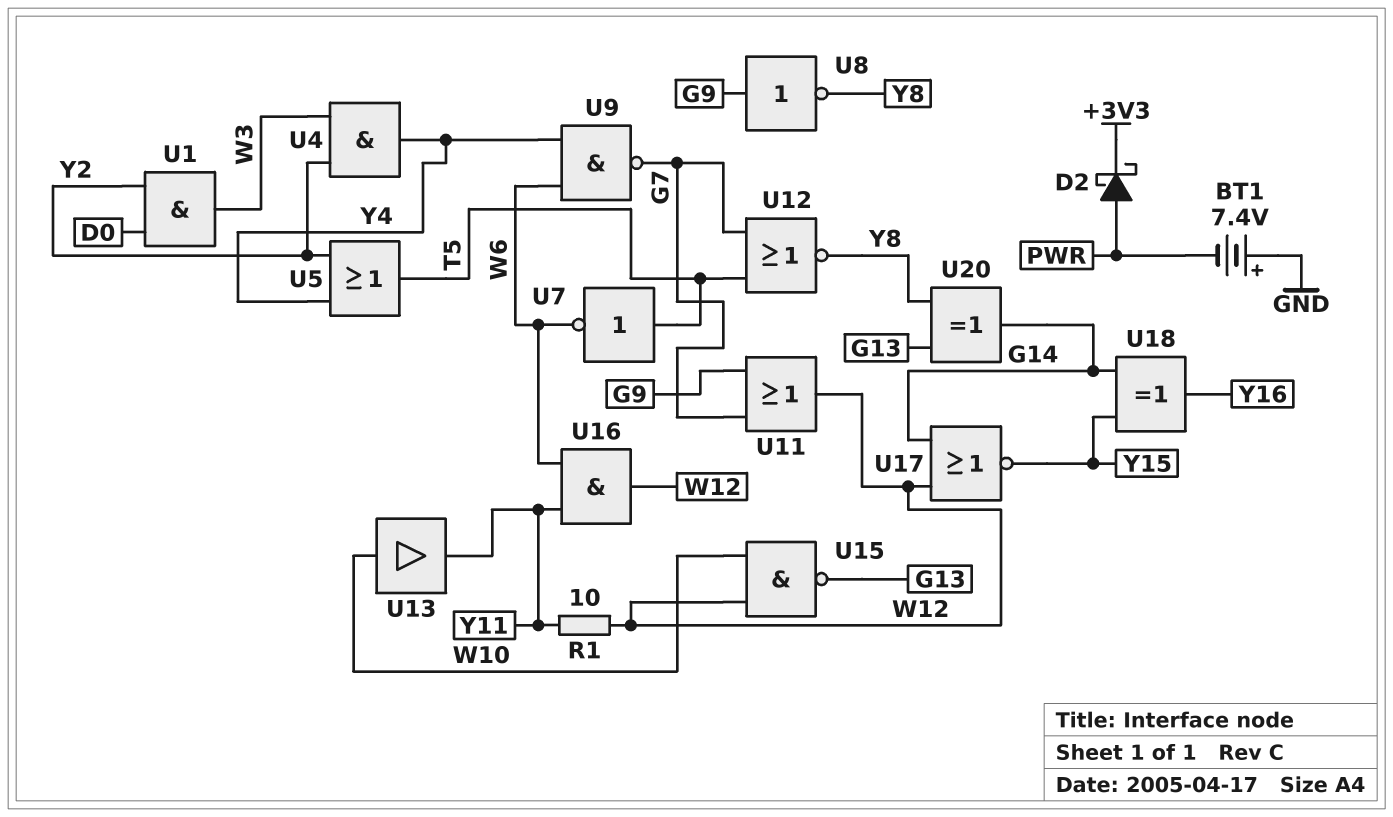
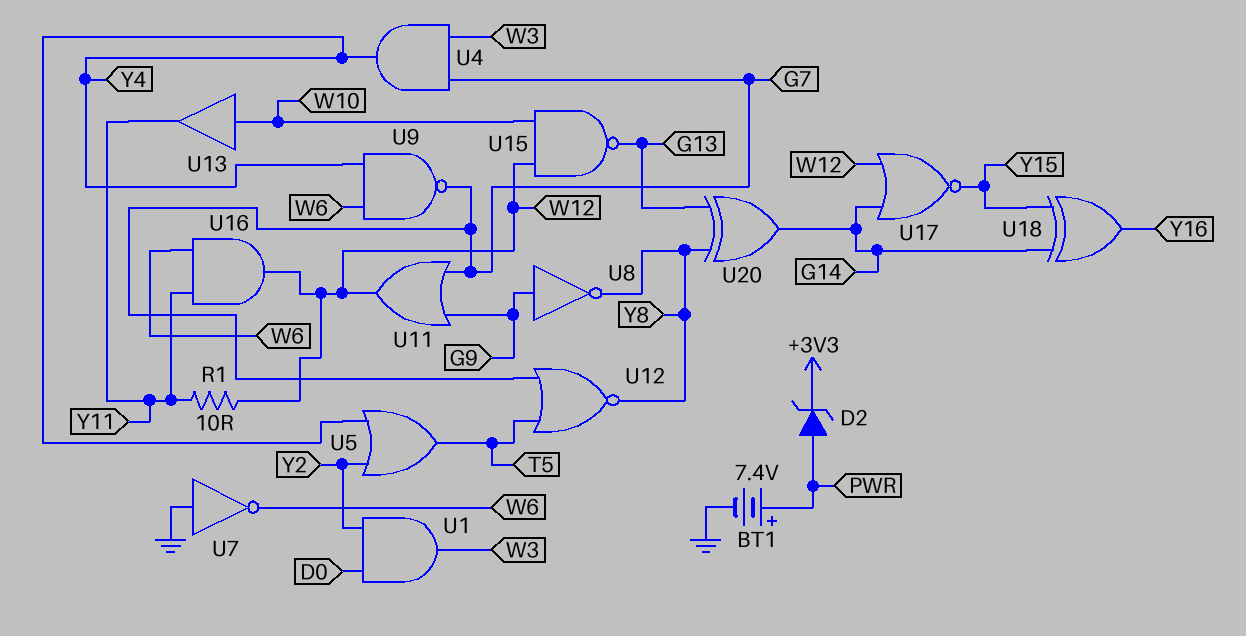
BT1: 7.4V (plus GND, minus PWR) -> 7.4V (plus PWR, minus GND)
D2: schottky (A PWR, K +3V3) -> zener (A PWR, K +3V3)
U4: AND (in W3, in Y2, out Y4) -> AND (in G7, in W3, out Y4)
U7: NOT (in T5, out W6) -> NOT (in GND, out W6)

